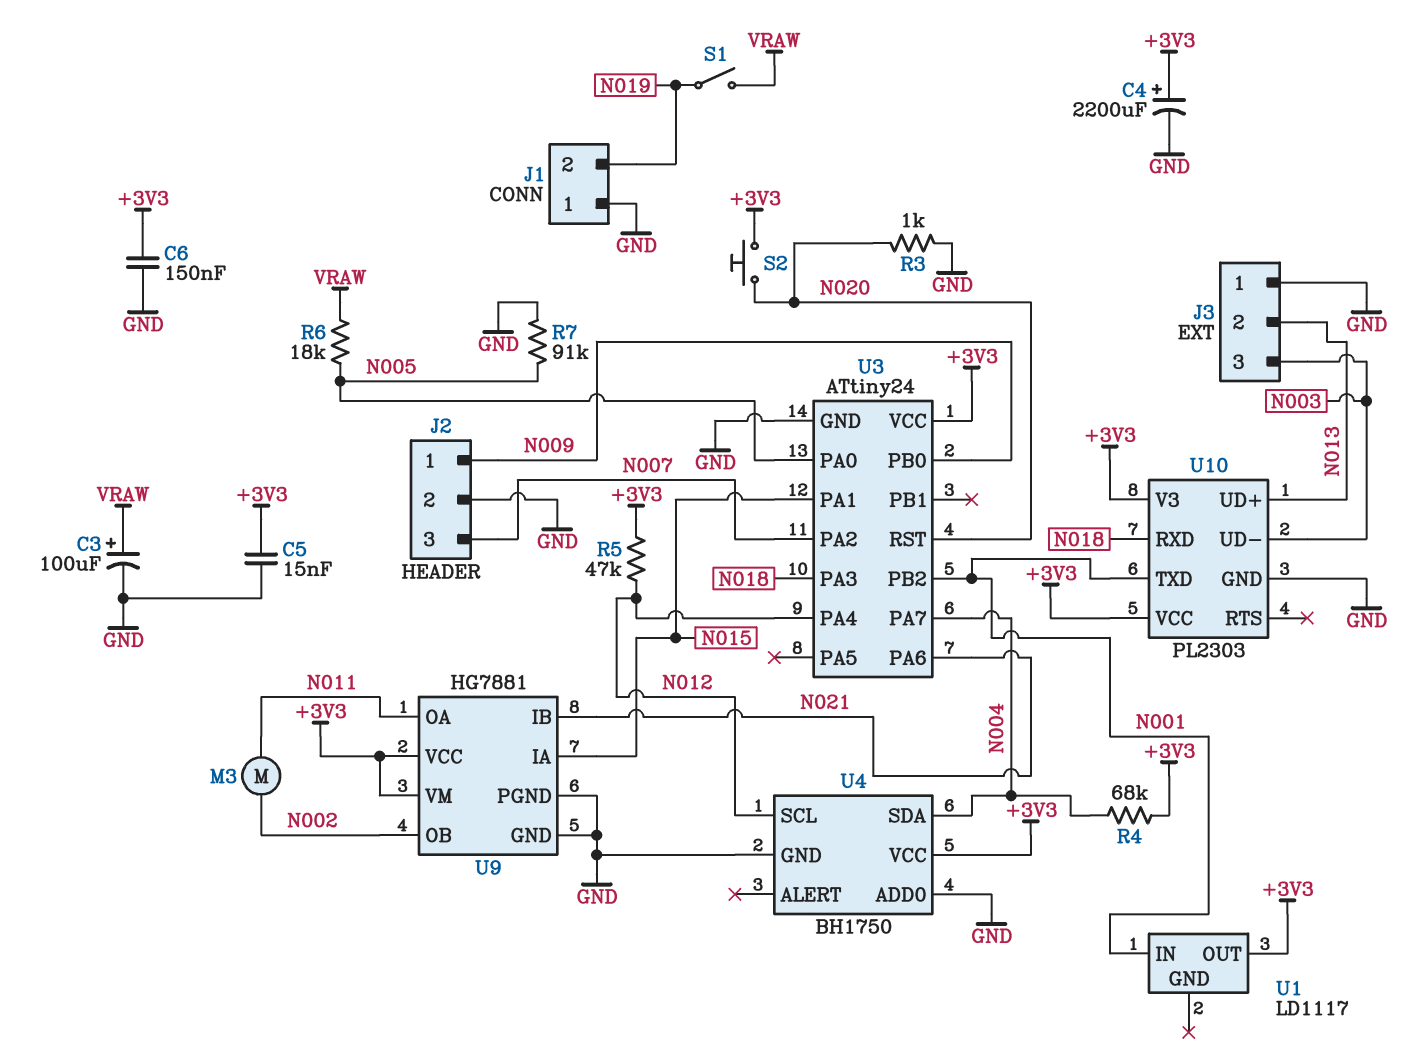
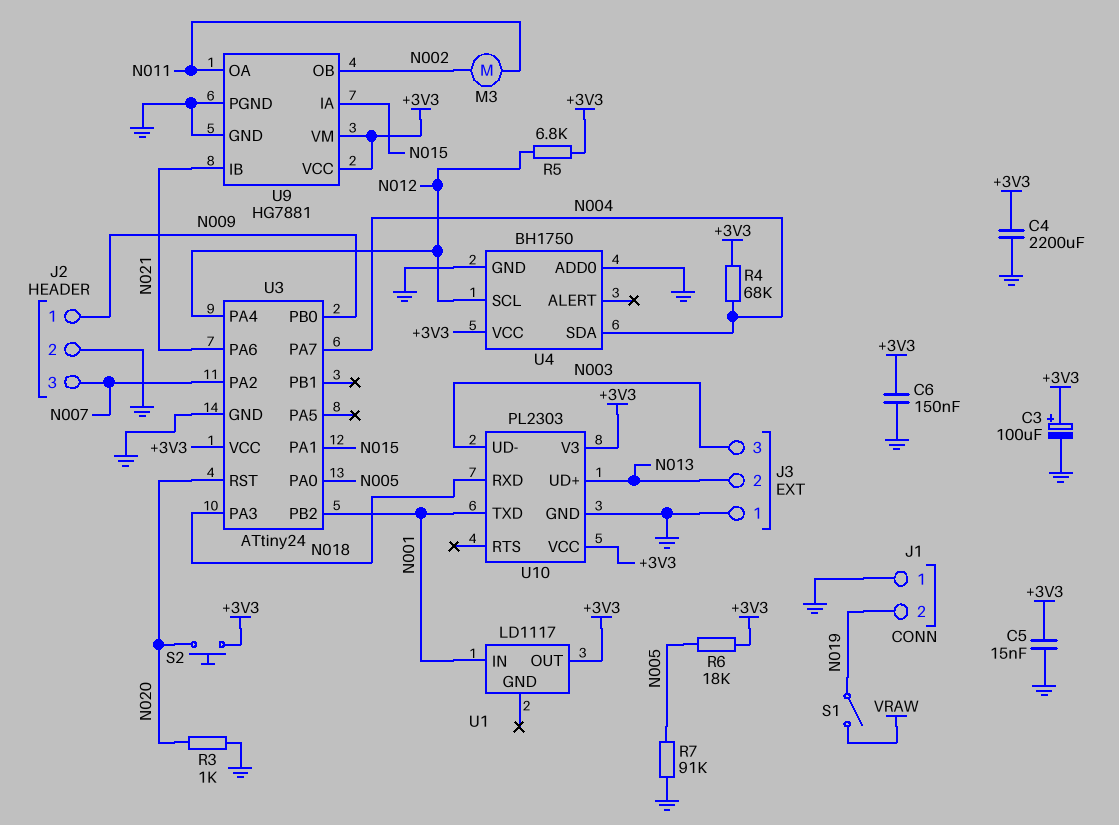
C3: 100uF (plus VRAW, minus GND) -> 100uF (plus +3V3, minus GND)
C4: 2200uF (plus +3V3, minus GND) -> 2200uF (+3V3, GND)
R5: 47k (+3V3, N012) -> 6.8k (+3V3, N012)
R6: 18k (N005, VRAW) -> 18k (+3V3, N005)

